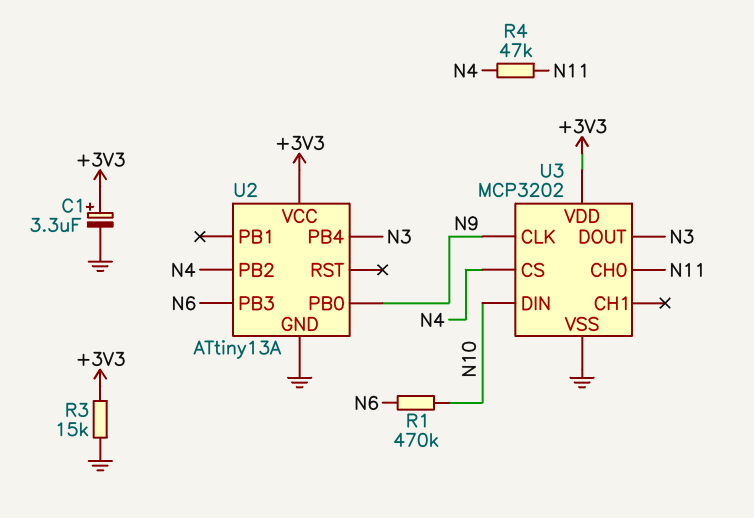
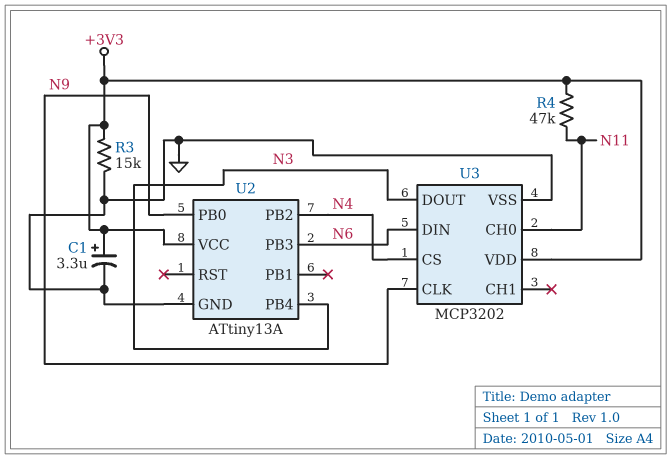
R1: 470k (N6, N10) -> none
R4: 47k (N4, N11) -> 47k (+3V3, N11)
U3 pin DIN: N10 -> N6

